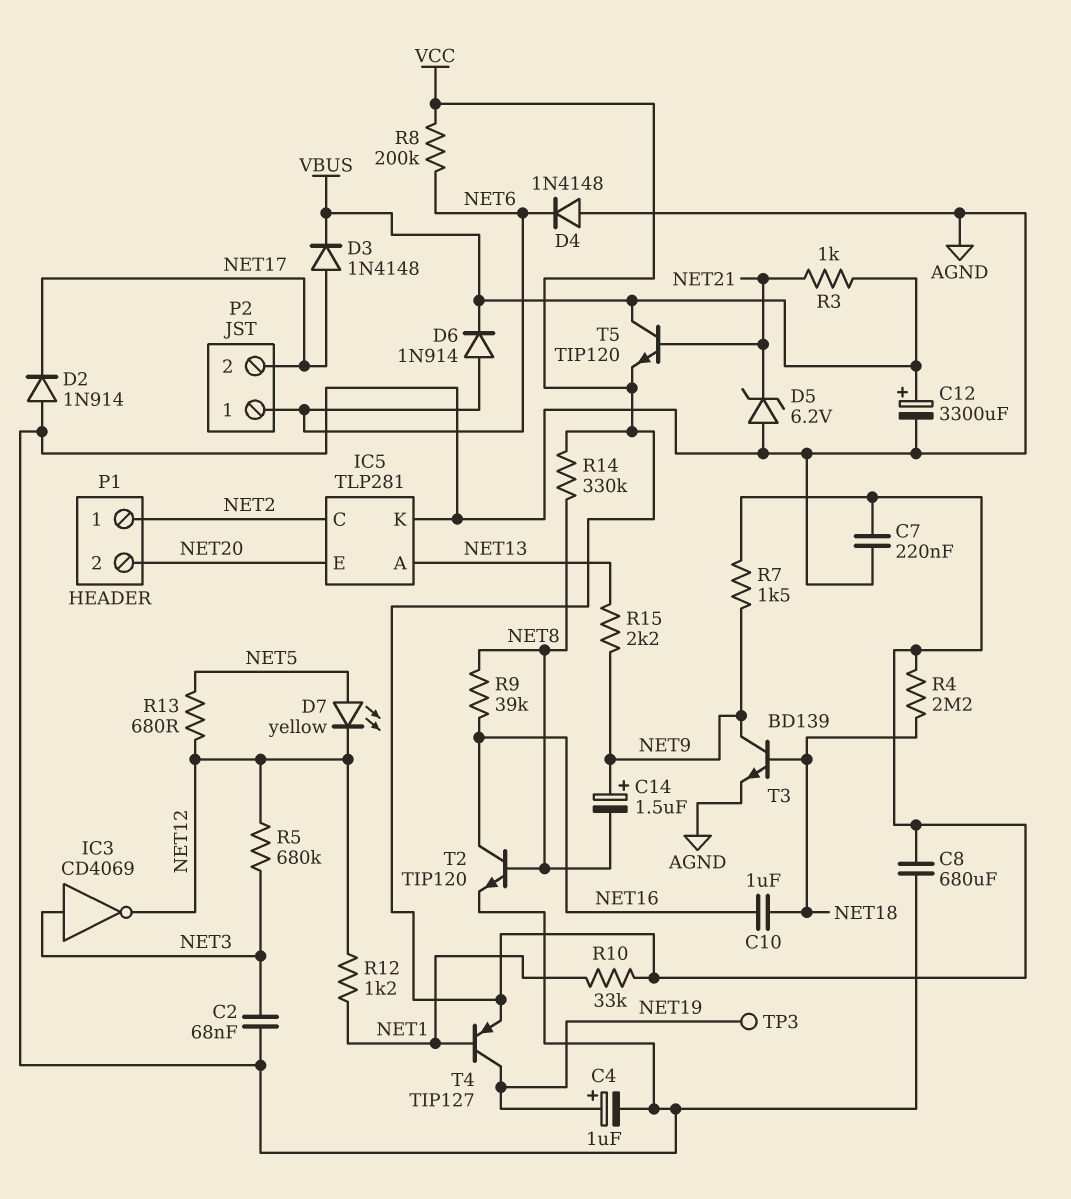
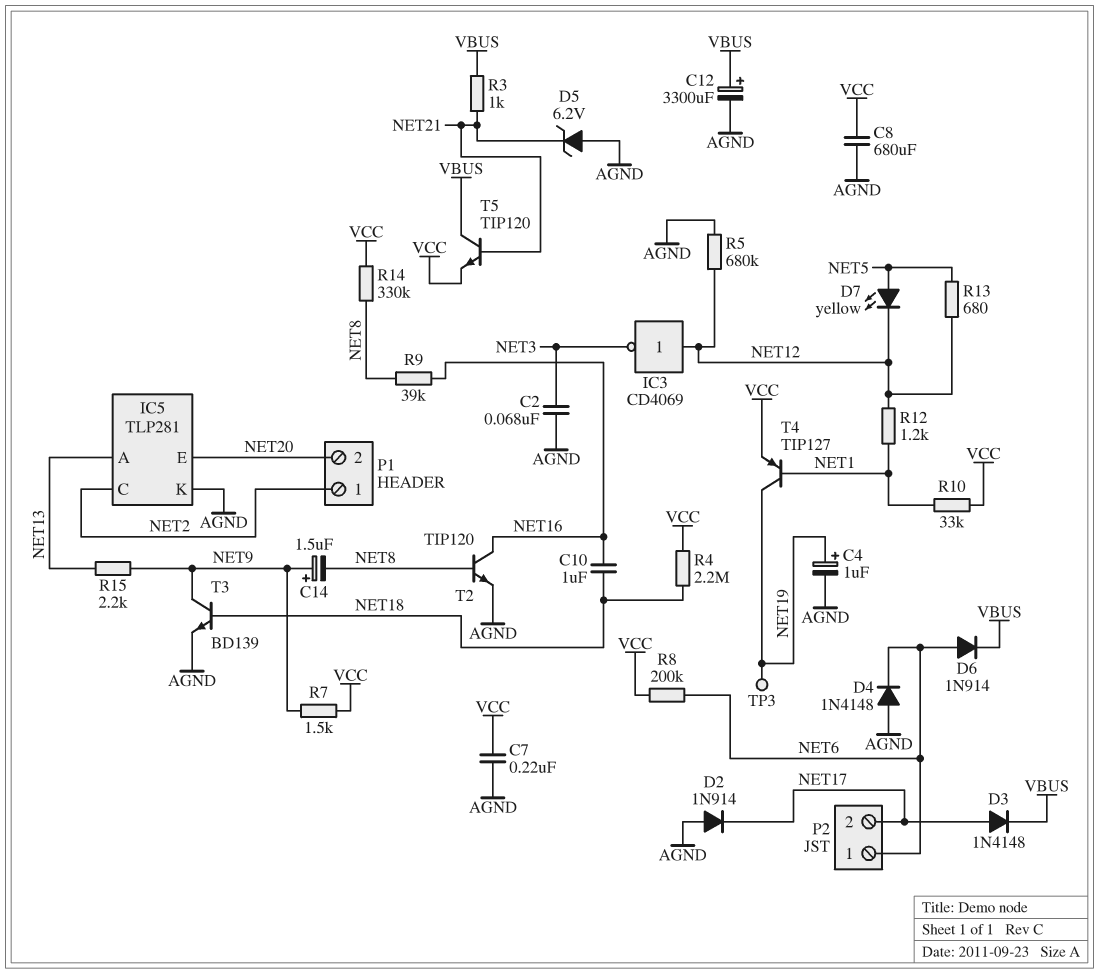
IC3: NOT CD4069 (in NET3, out NET12) -> NOT CD4069 (in NET12, out NET3)
R5: 680k (NET3, NET12) -> 680k (AGND, NET12)

